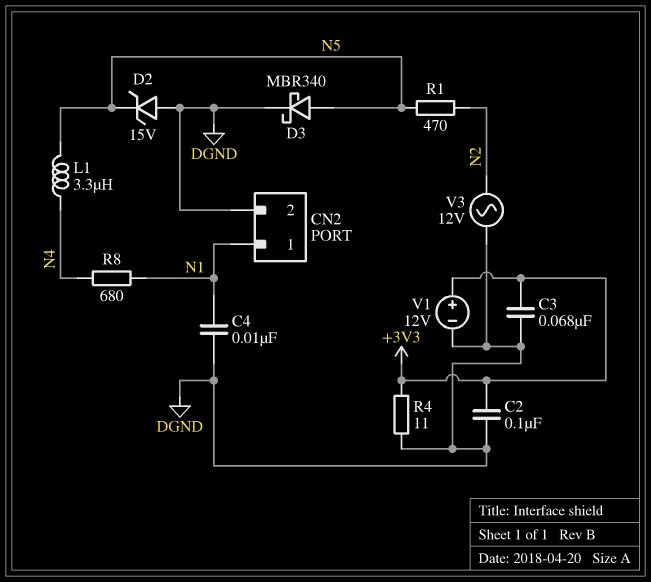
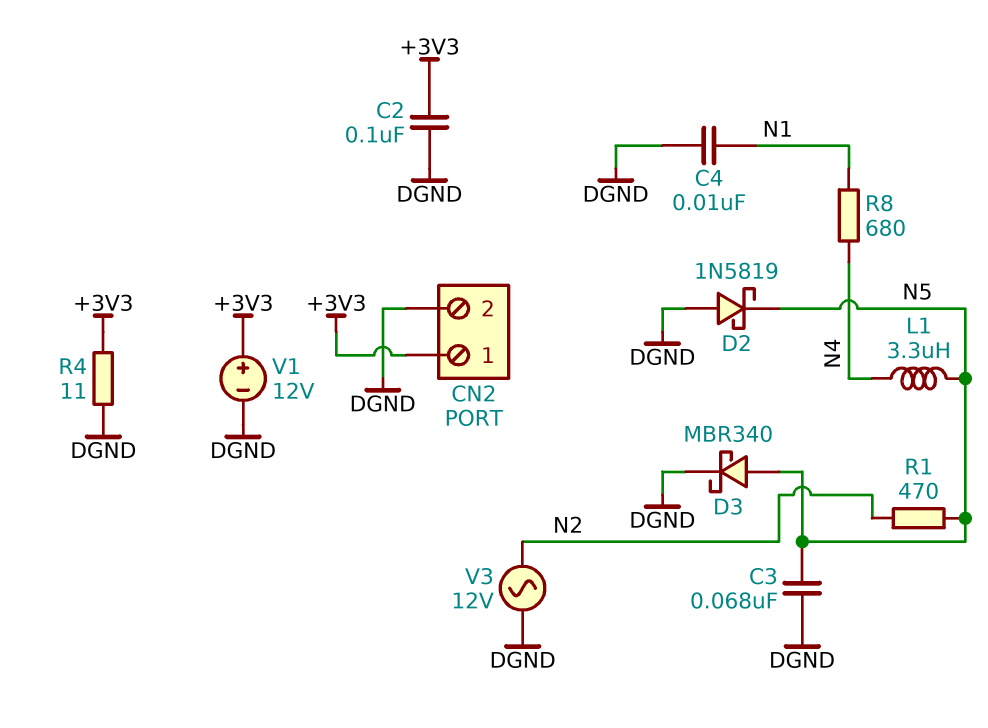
C3: 68nF (+3V3, DGND) -> 68nF (DGND, N5)
CN2 pin 1: N1 -> +3V3
D2: zener 15V (A DGND, K N5) -> schottky 1N5819 (A DGND, K N5)

